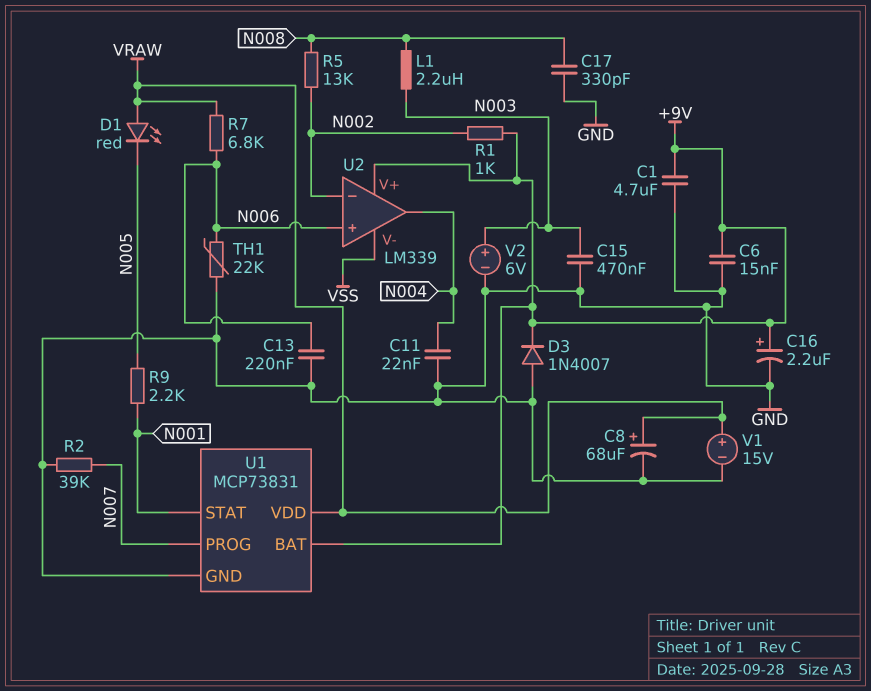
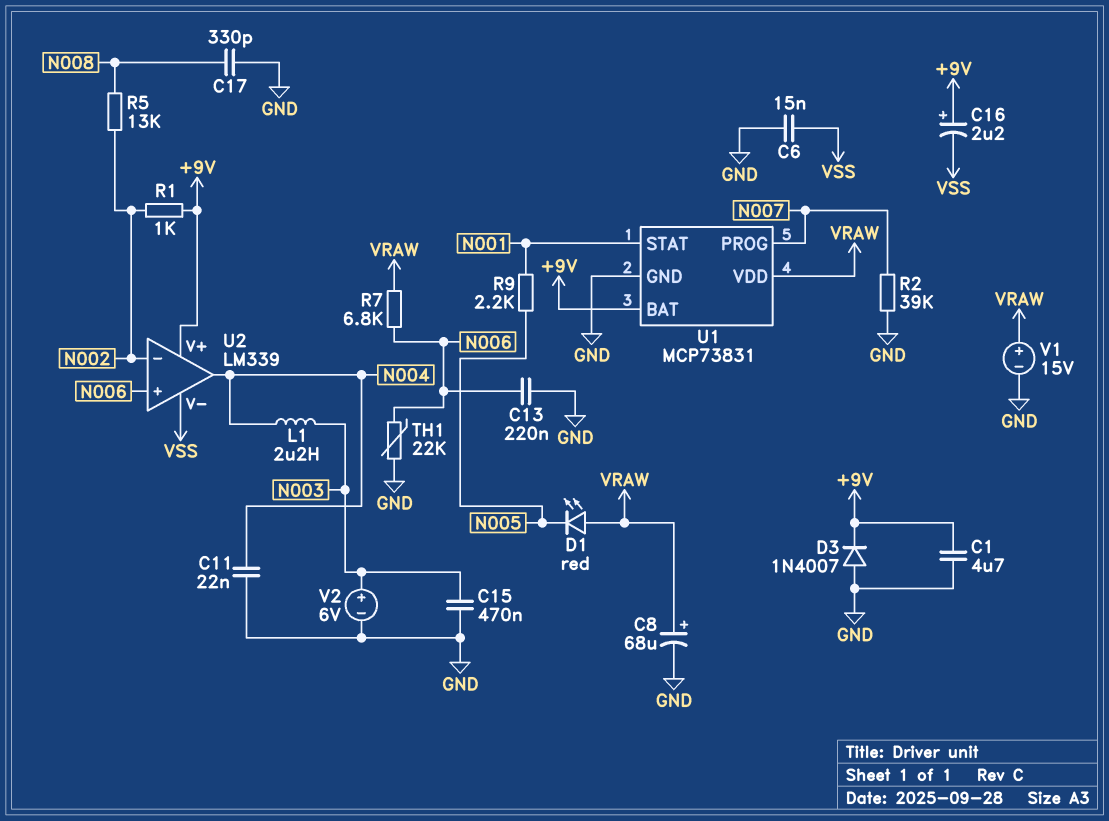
C6: 15nF (+9V, GND) -> 15nF (GND, VSS)
C16: 2.2uF (plus +9V, minus GND) -> 2.2uF (plus +9V, minus VSS)
L1: 2.2uH (N003, N008) -> 2.2uH (N003, N004)

